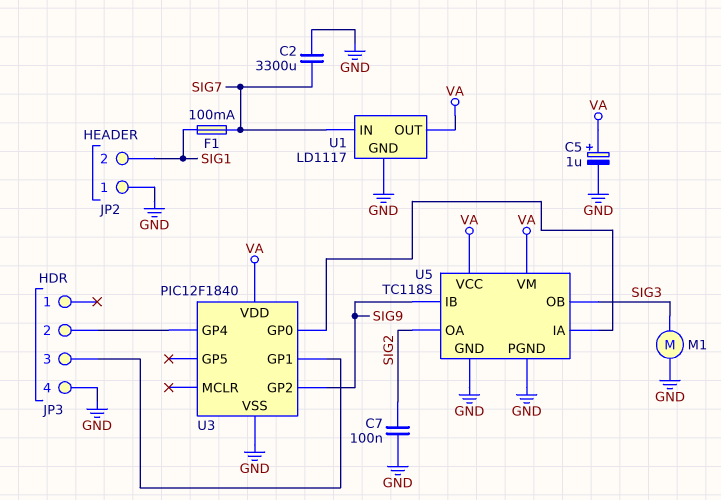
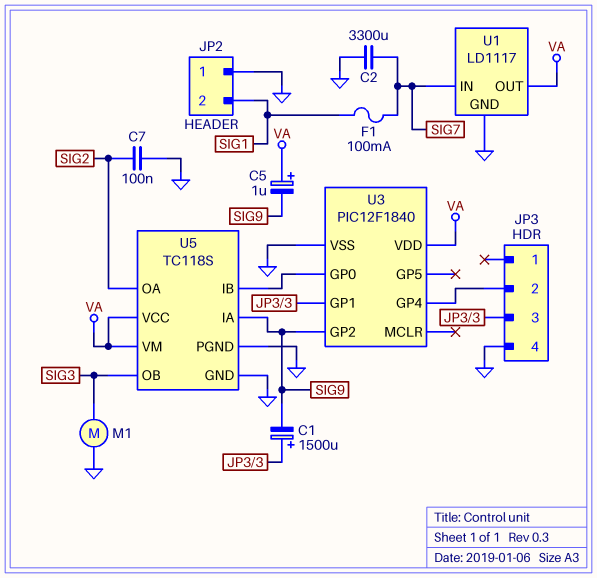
C1: none -> 1500uF (plus JP3/3, minus SIG9)
C5: 1uF (plus VA, minus GND) -> 1uF (plus VA, minus SIG9)
U5 pin IA: U3/GP0 -> SIG9
U5 pin IB: SIG9 -> U3/GP0

